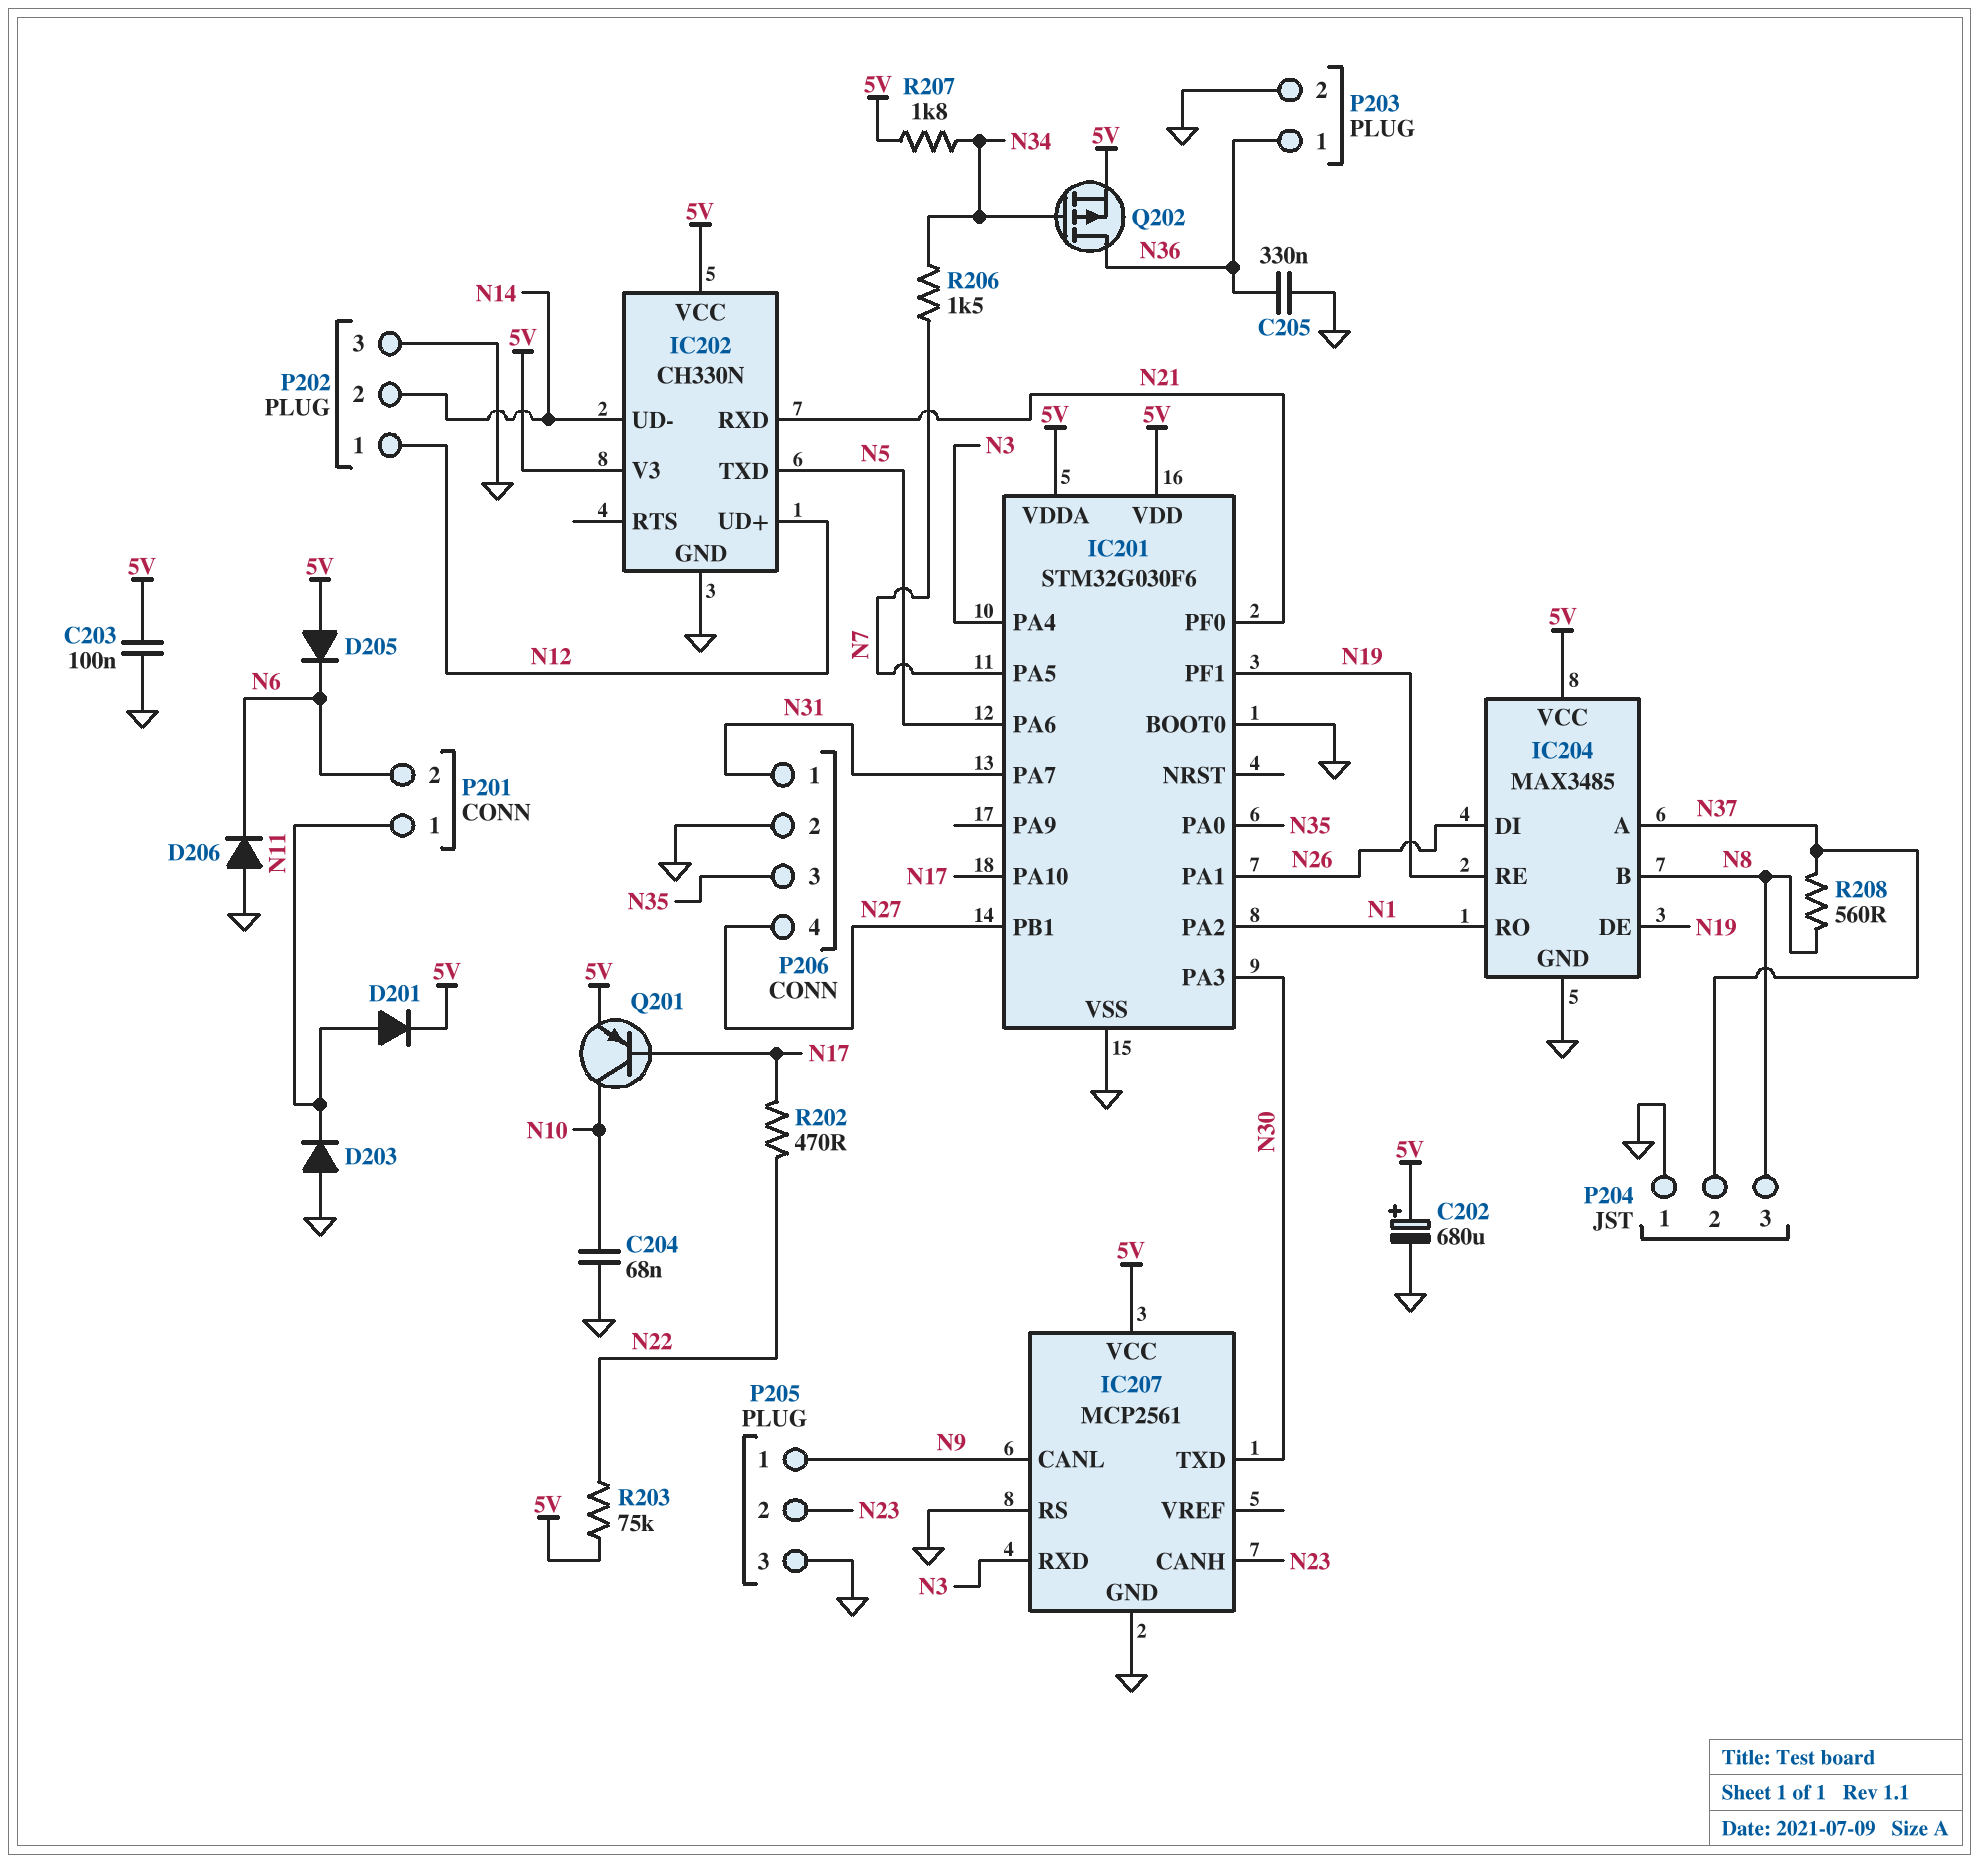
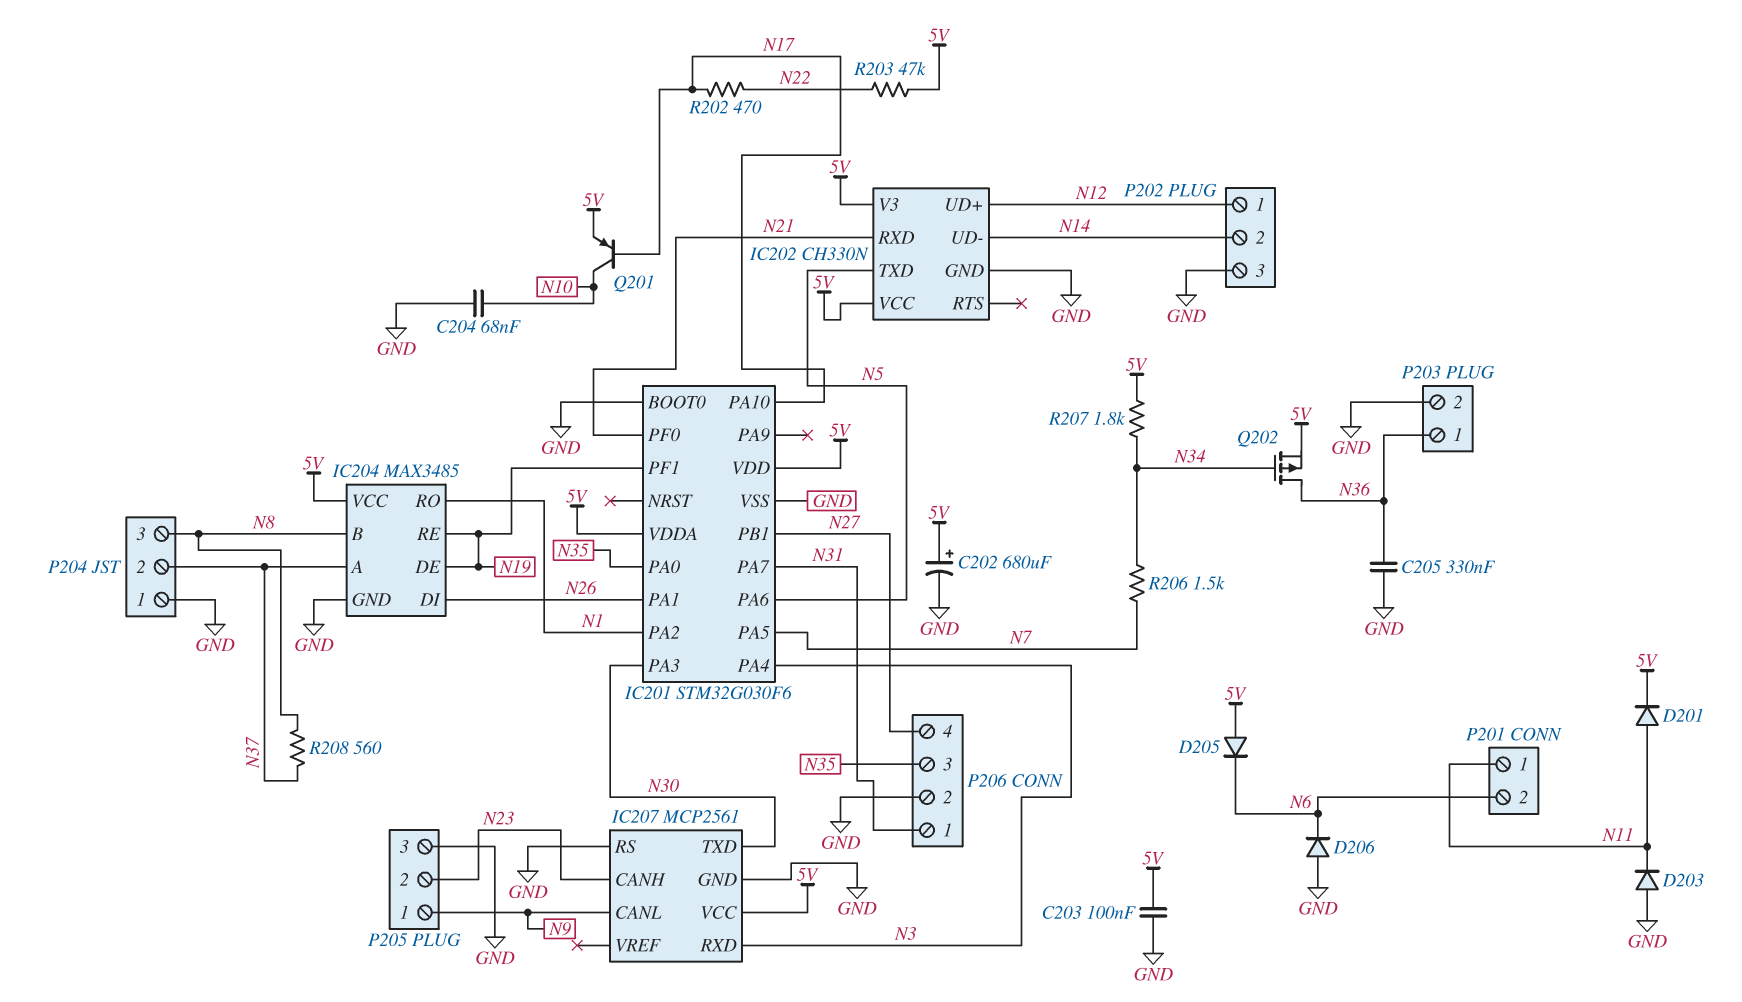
R203: 75k (5V, N22) -> 47k (5V, N22)

